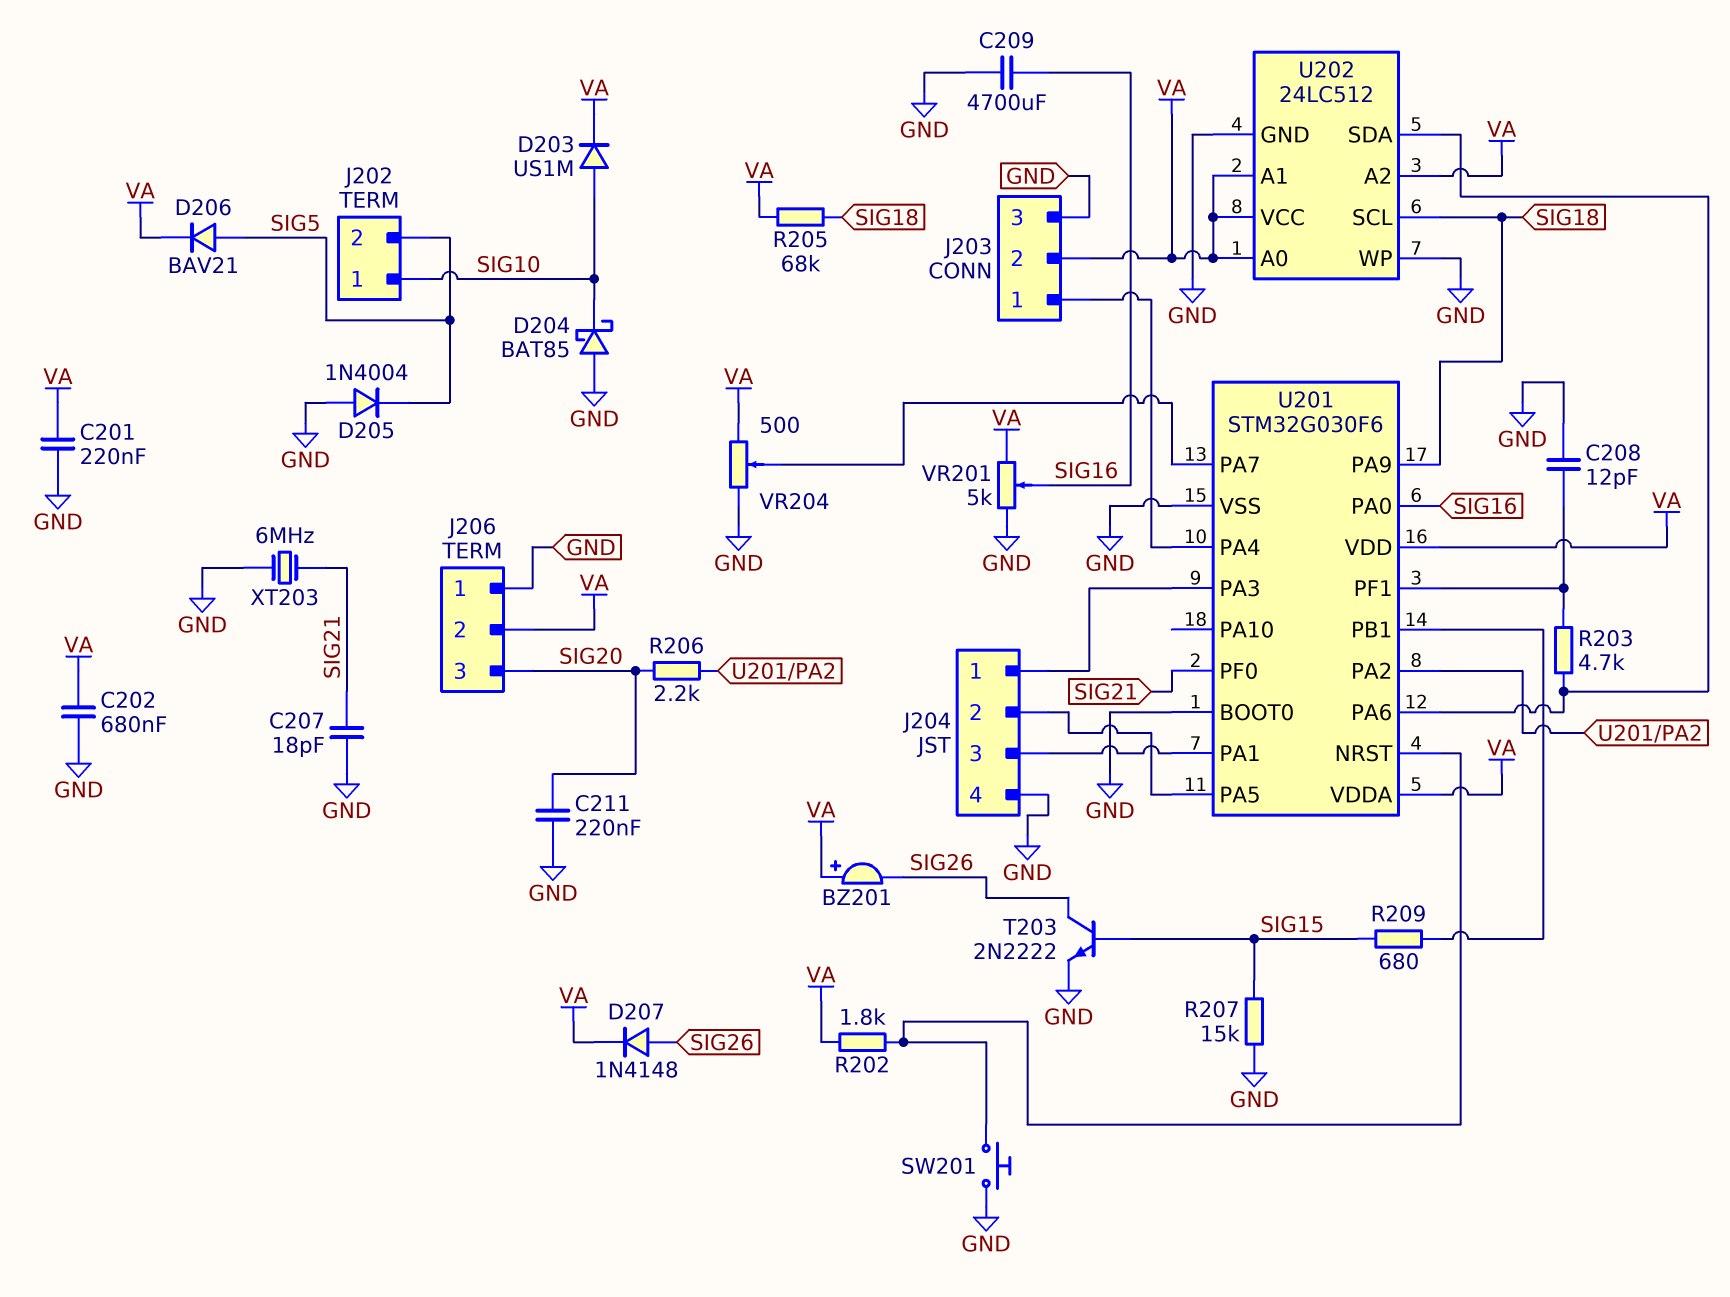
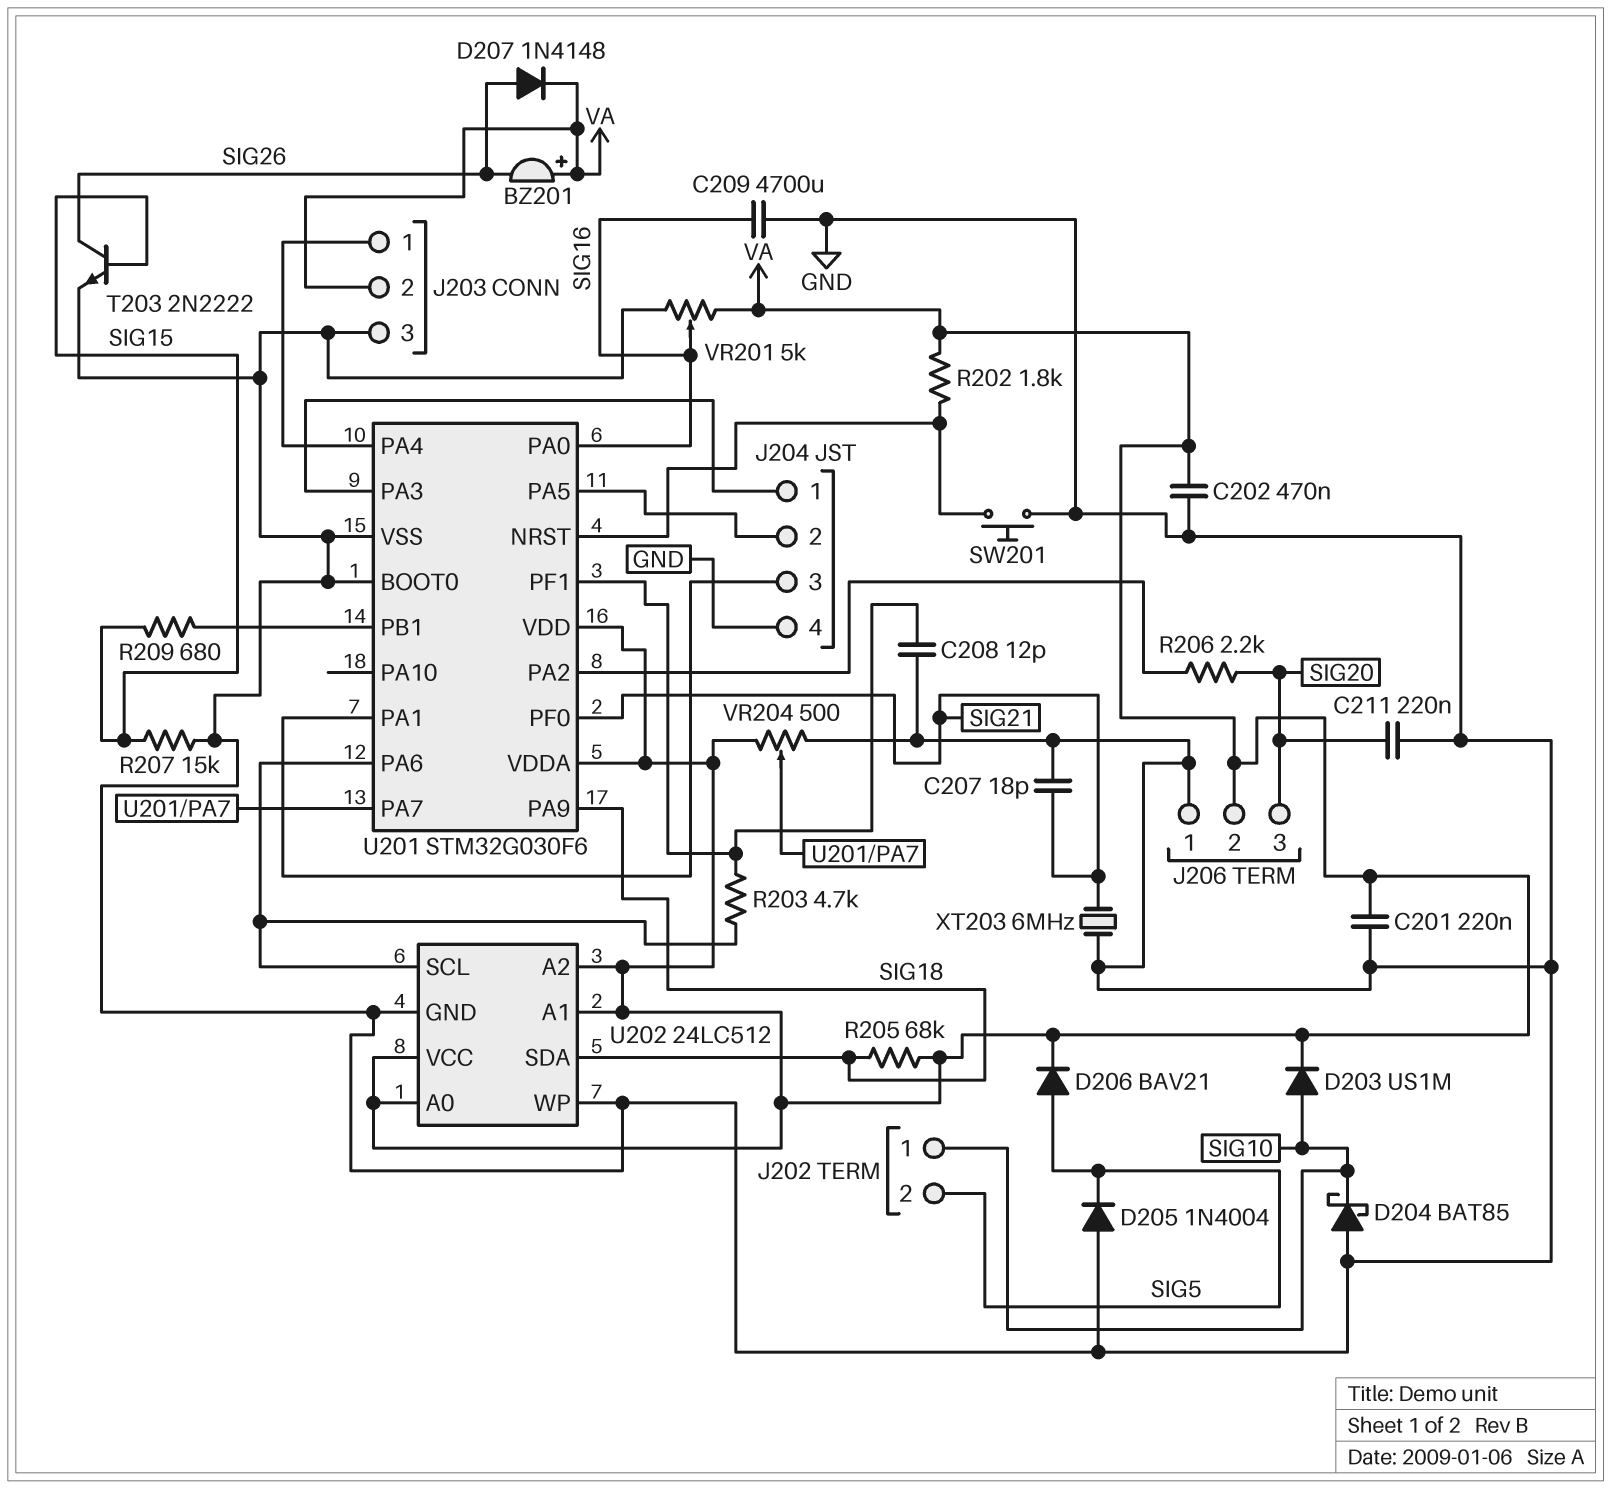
C202: 680nF (GND, VA) -> 470nF (GND, VA)
U202 pin SCL: SIG18 -> U201/PA6
U202 pin SDA: U201/PA6 -> SIG18

